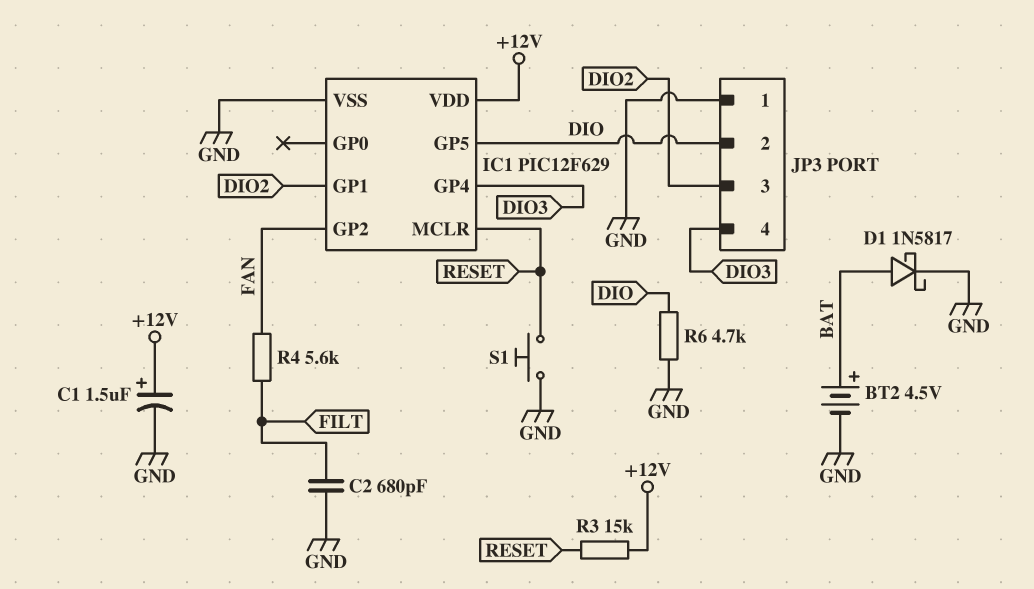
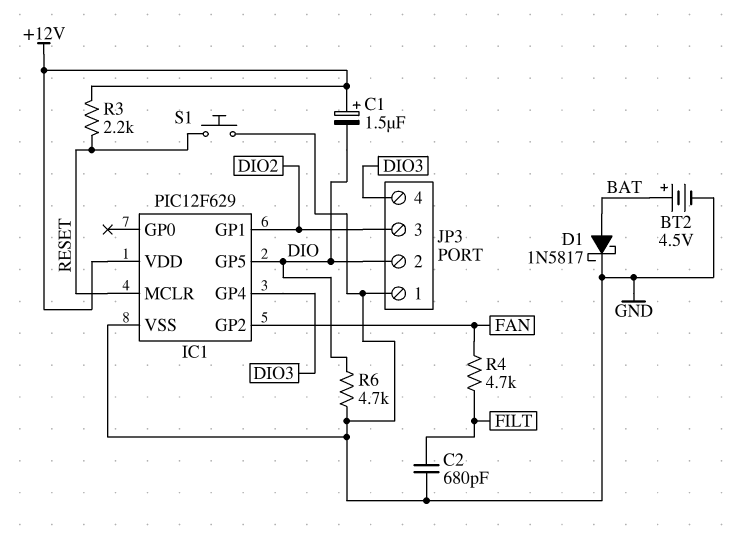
C1: 1.5uF (plus +12V, minus GND) -> 1.5uF (plus +12V, minus DIO)
R3: 15k (+12V, RESET) -> 2.2k (+12V, RESET)
R4: 5.6k (FAN, FILT) -> 4.7k (FAN, FILT)

